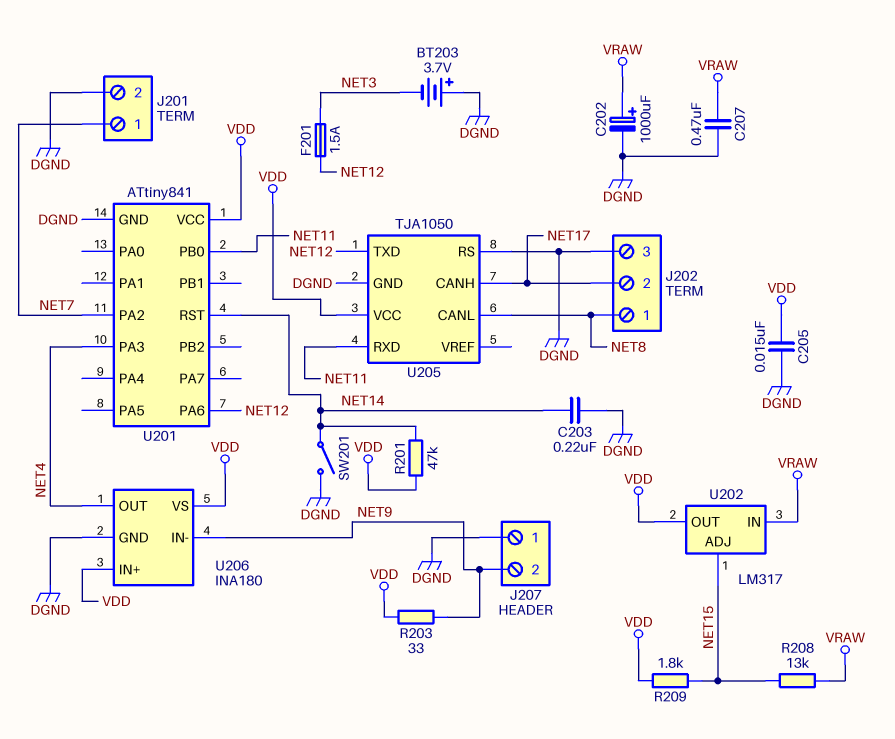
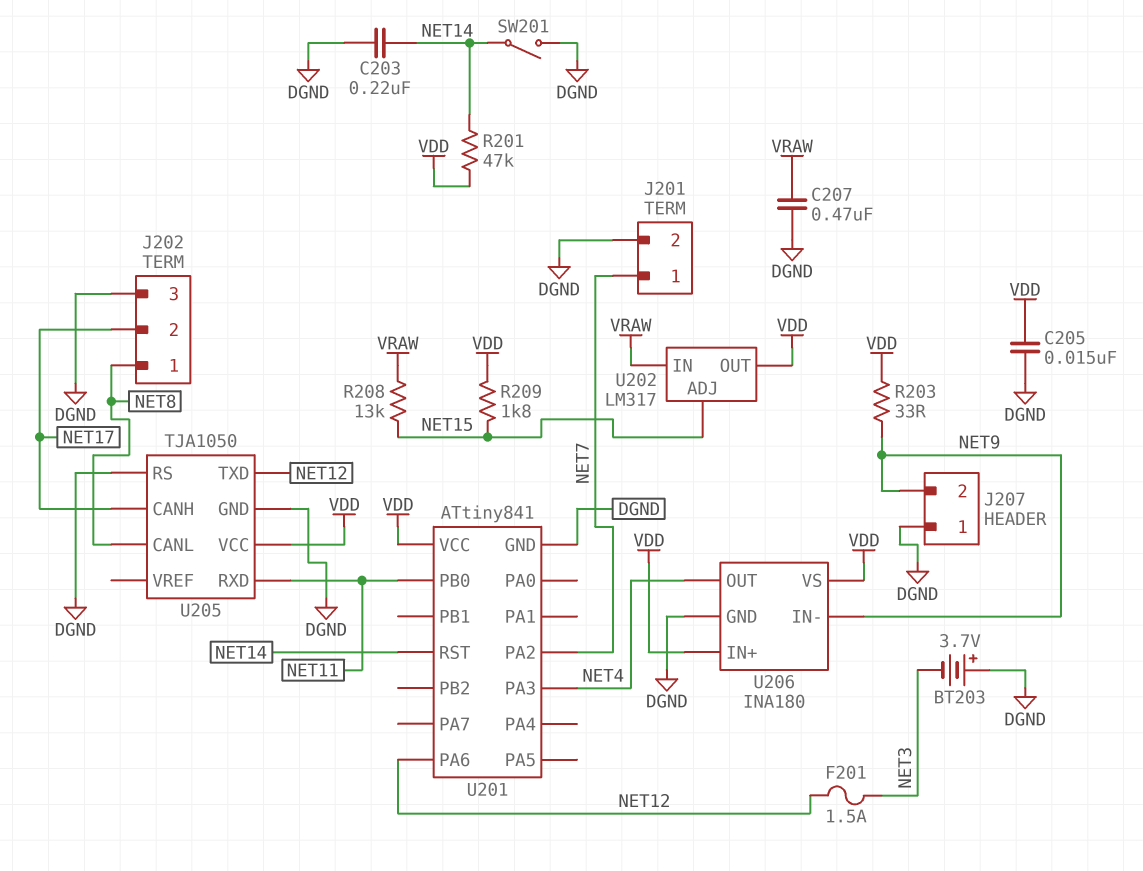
C202: 1000uF (plus VRAW, minus DGND) -> none

